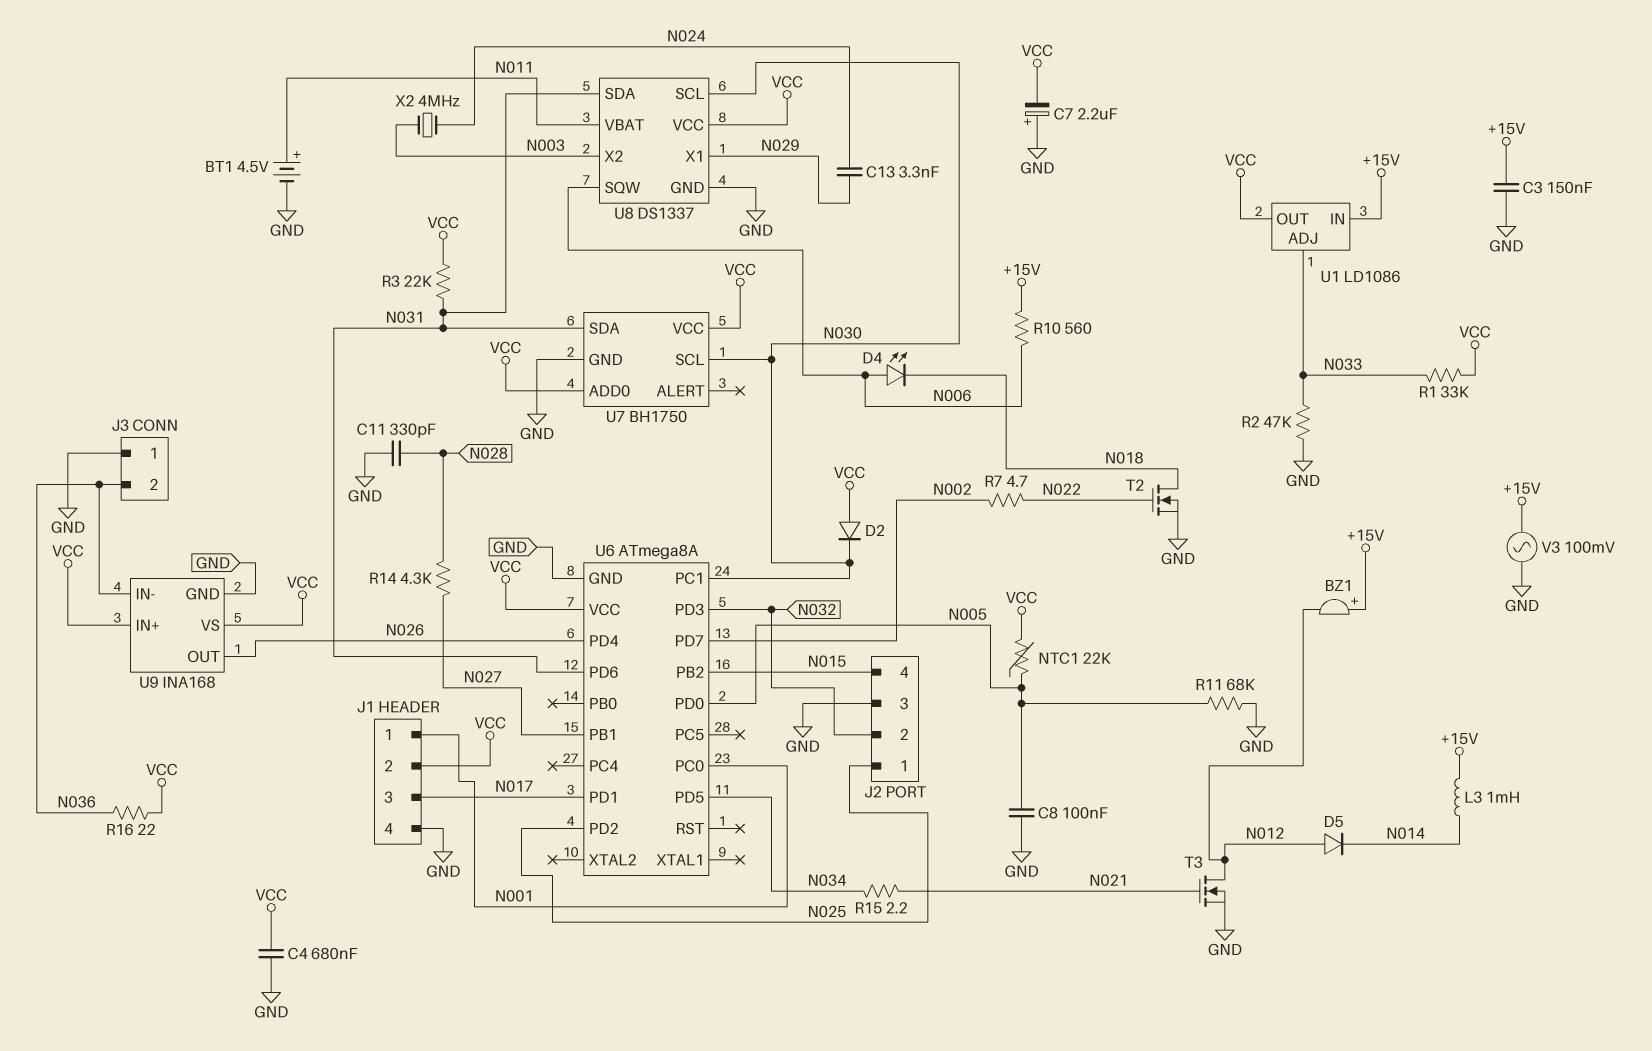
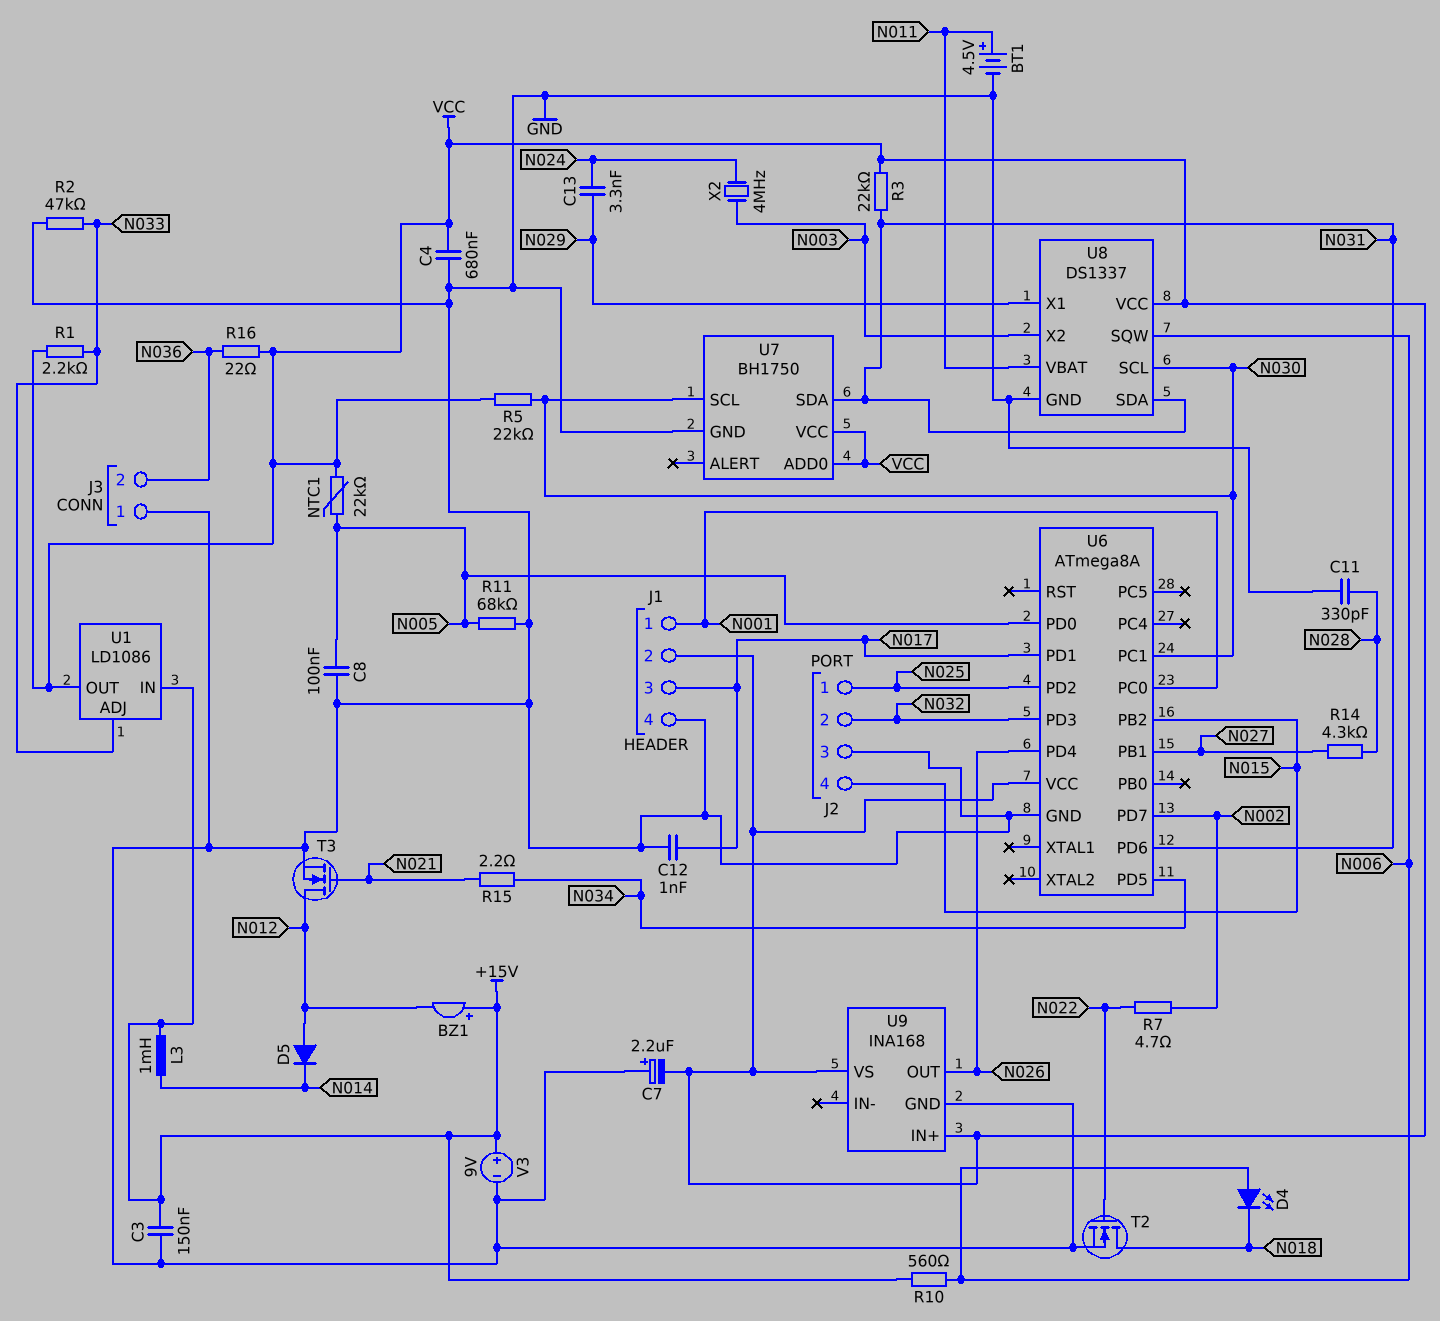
C12: none -> 1nF (GND, N017)
D2: diode (A VCC, K N030) -> none
R1: 33k (N033, VCC) -> 2.2k (N033, VCC)
R5: none -> 22k (N030, VCC)
U9 pin IN-: N036 -> none
V3: AC 100mV (+15V, GND) -> 9V (plus +15V, minus GND)

